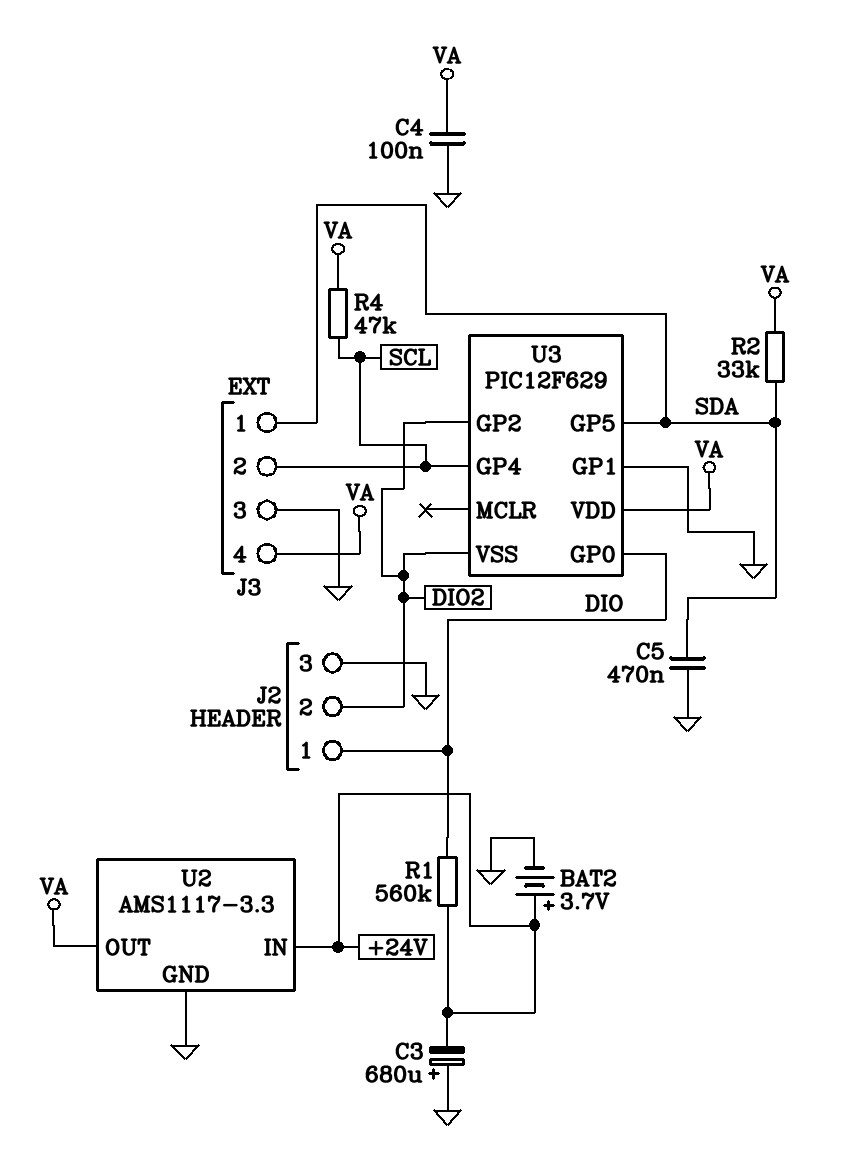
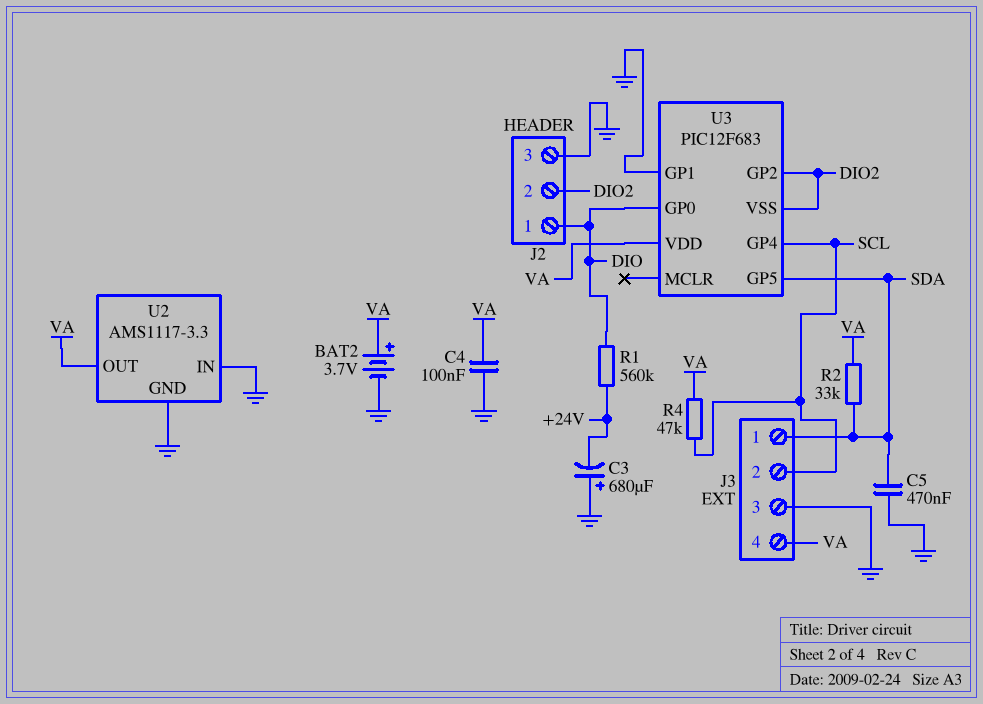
BAT2: 3.7V (plus +24V, minus GND) -> 3.7V (plus VA, minus GND)
U2 pin IN: +24V -> GND
U3: PIC12F629 -> PIC12F683

